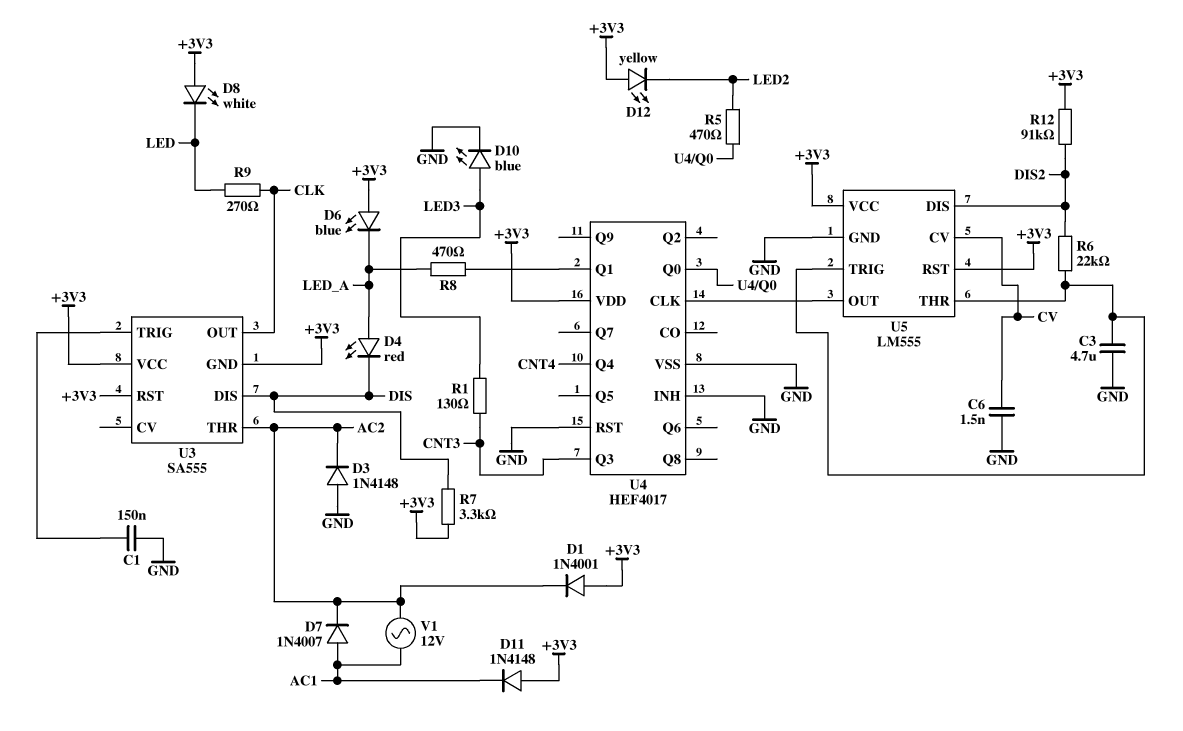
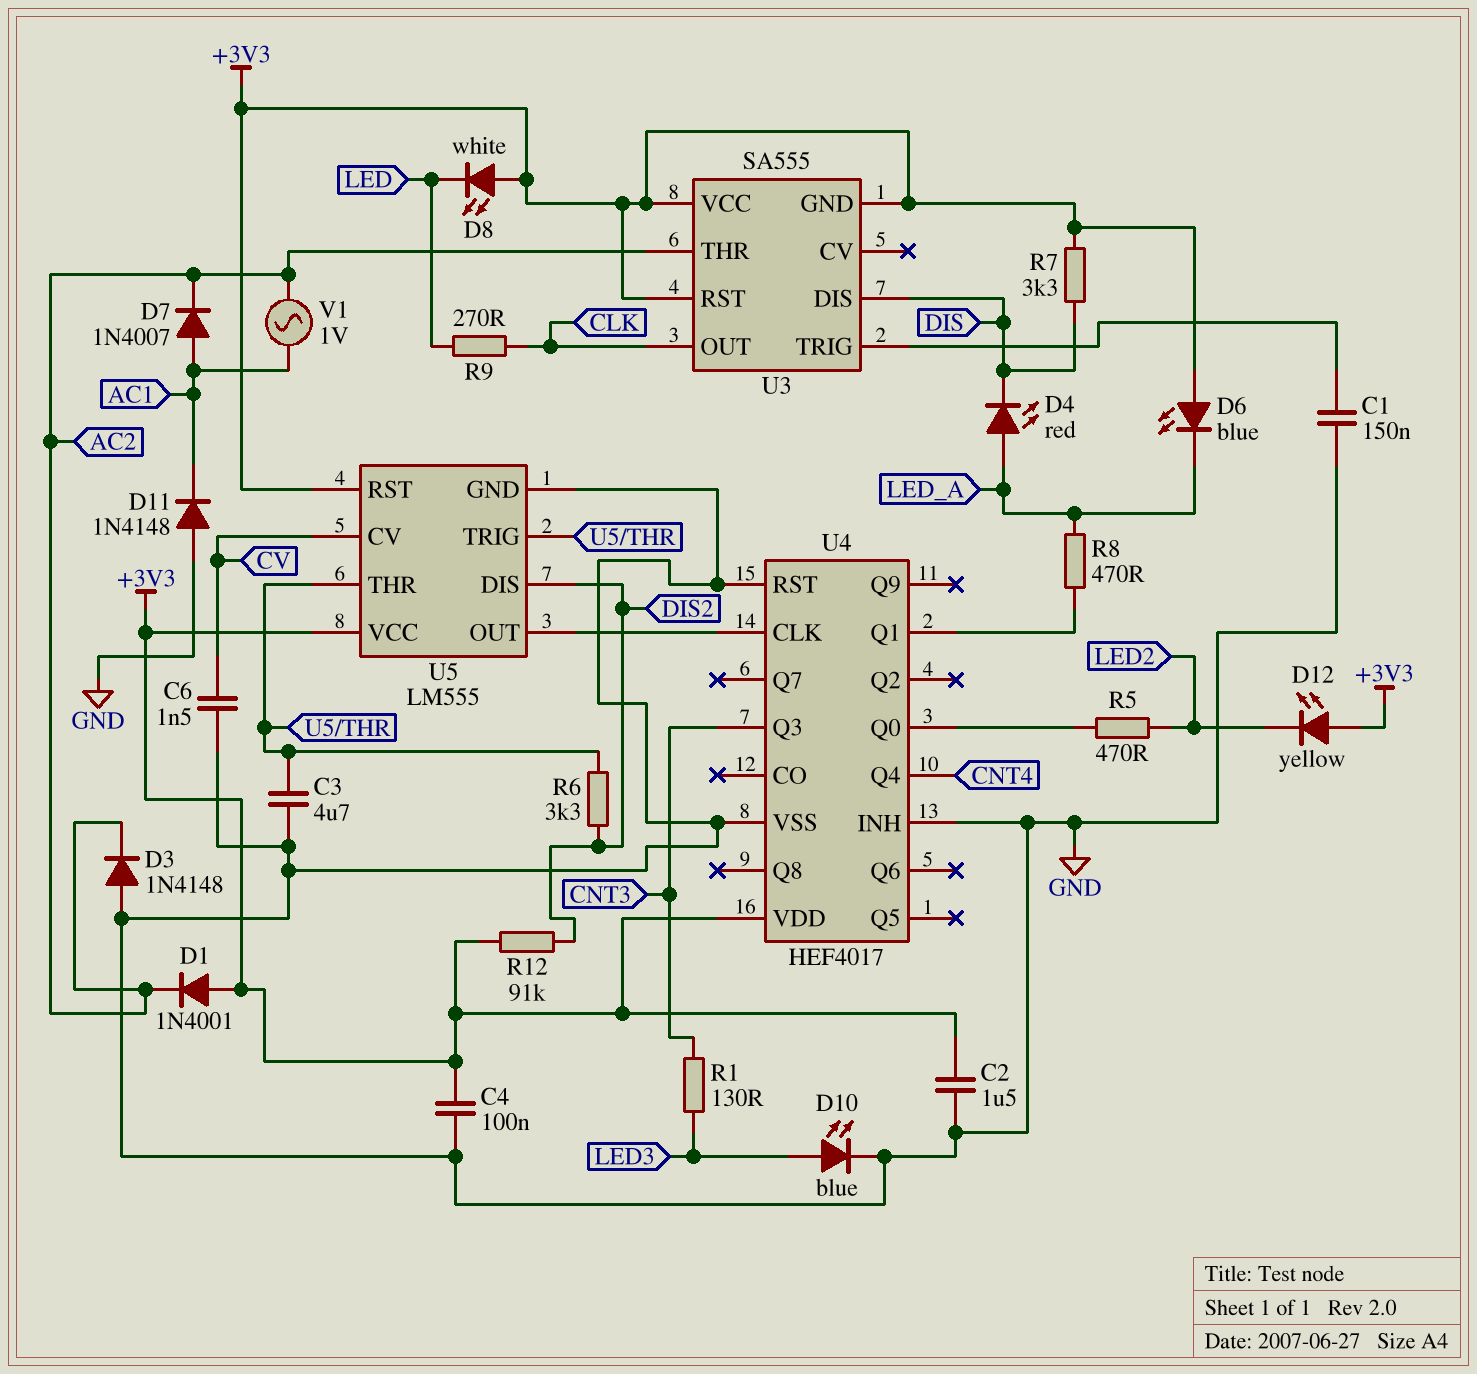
C2: none -> 1.5uF (+3V3, GND)
C4: none -> 100nF (+3V3, GND)
D11: diode 1N4148 (A +3V3, K AC1) -> diode 1N4148 (A GND, K AC1)
R6: 22k (DIS2, U5/THR) -> 3.3k (DIS2, U5/THR)
V1: AC 12V (AC1, AC2) -> AC 1V (AC1, AC2)

